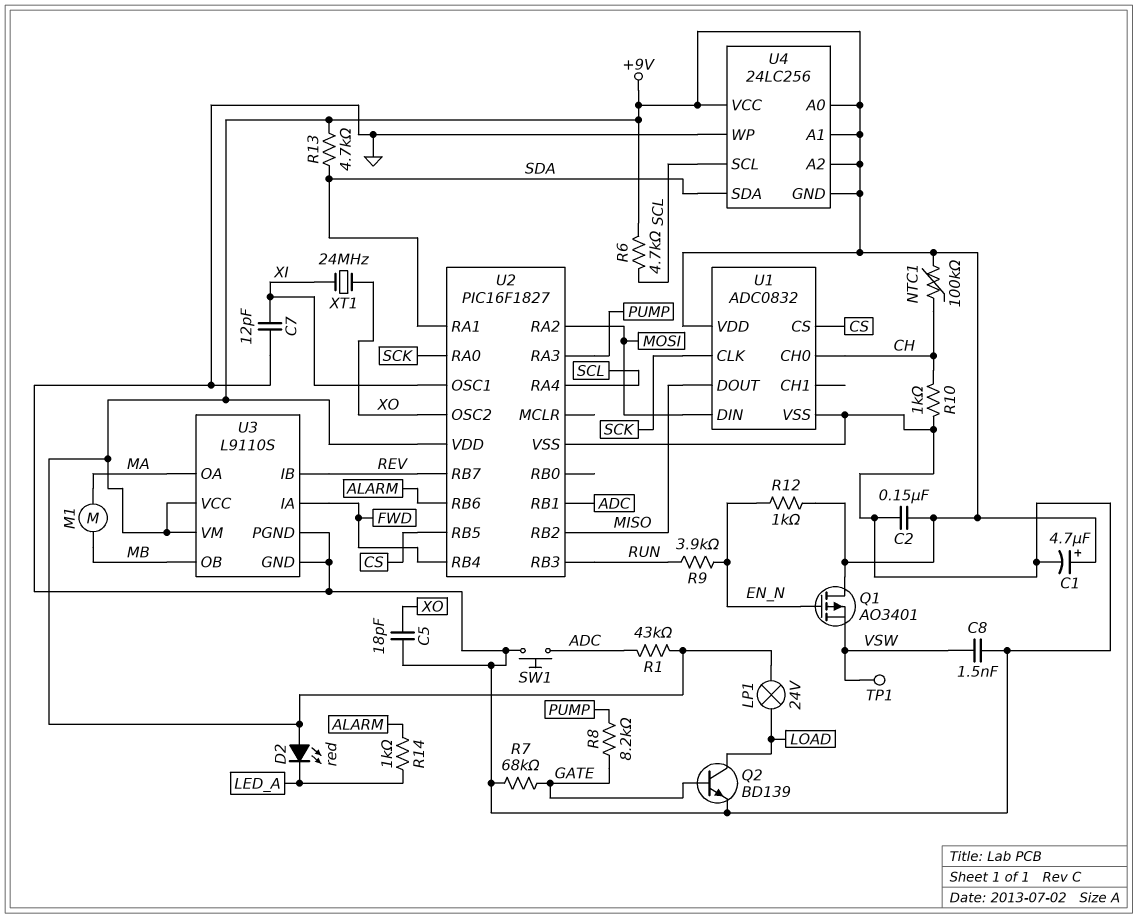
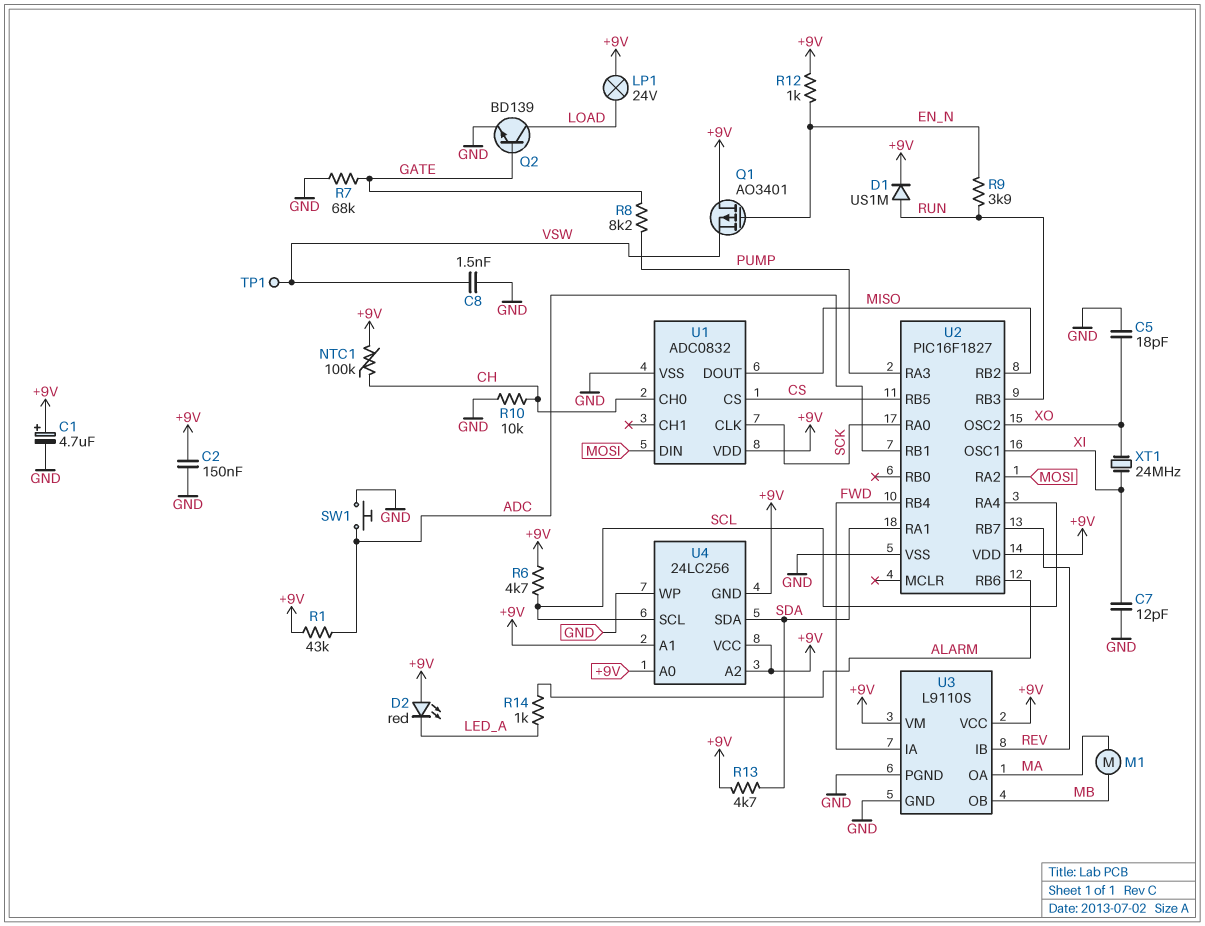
D1: none -> diode US1M (A RUN, K +9V)
R10: 1k (CH, GND) -> 10k (CH, GND)

